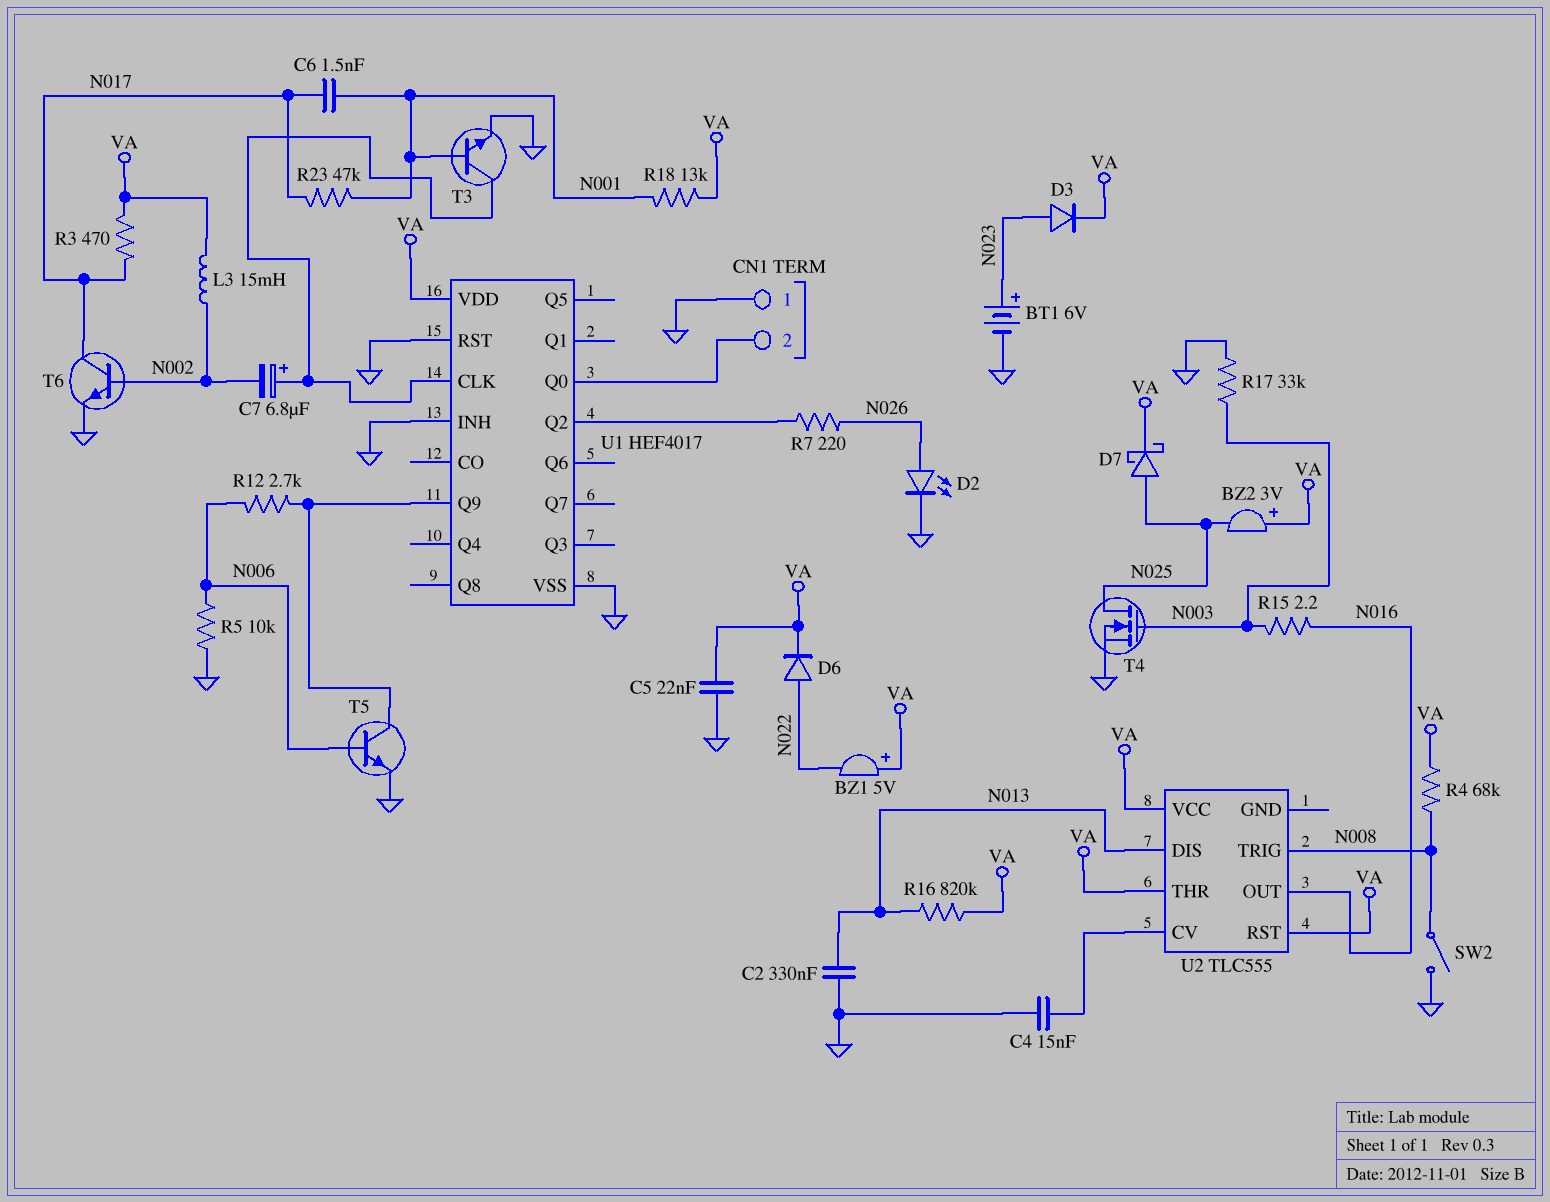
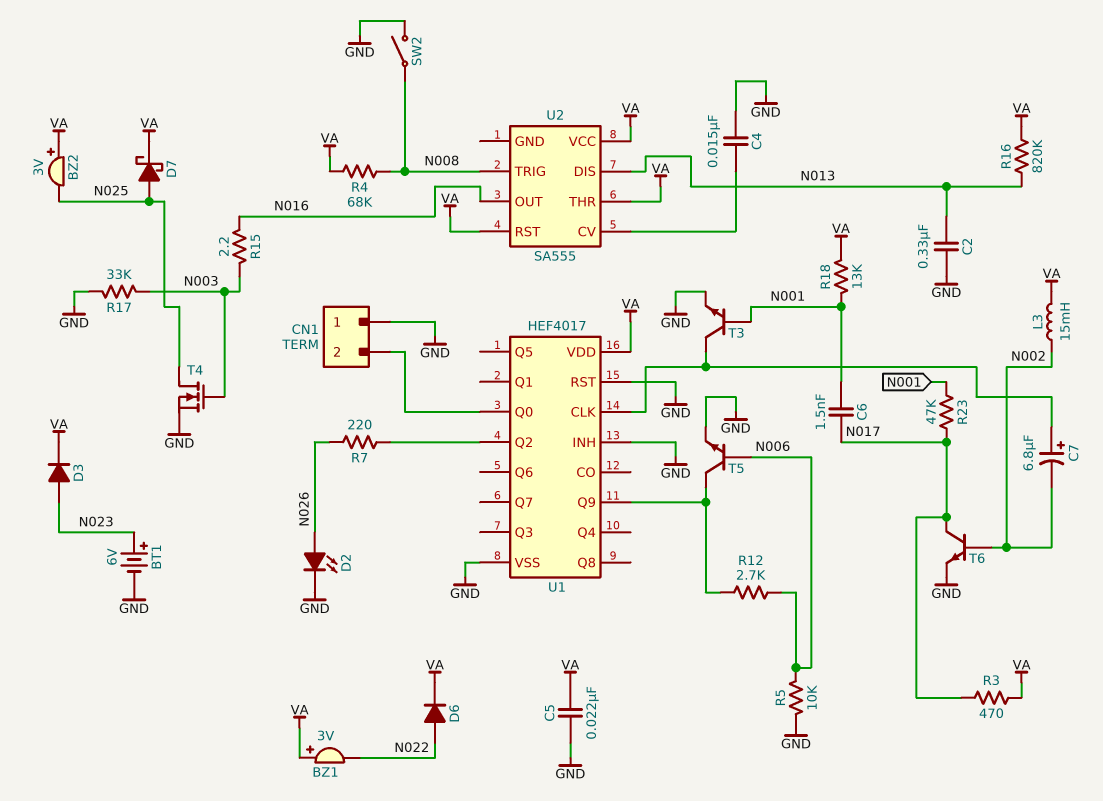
BZ1: buzzer 5V (plus VA, minus N022) -> buzzer 3V (plus VA, minus N022)
U2: TLC555 -> SA555

